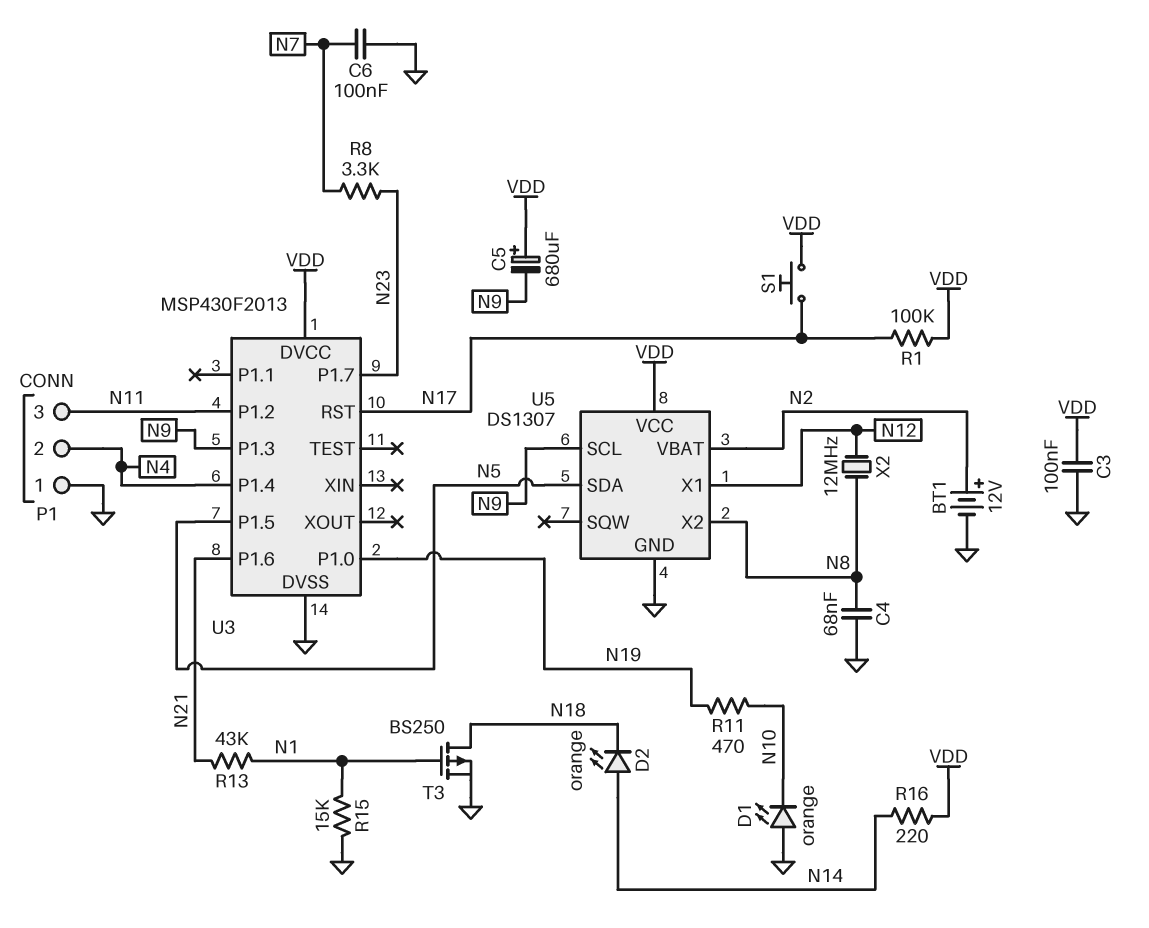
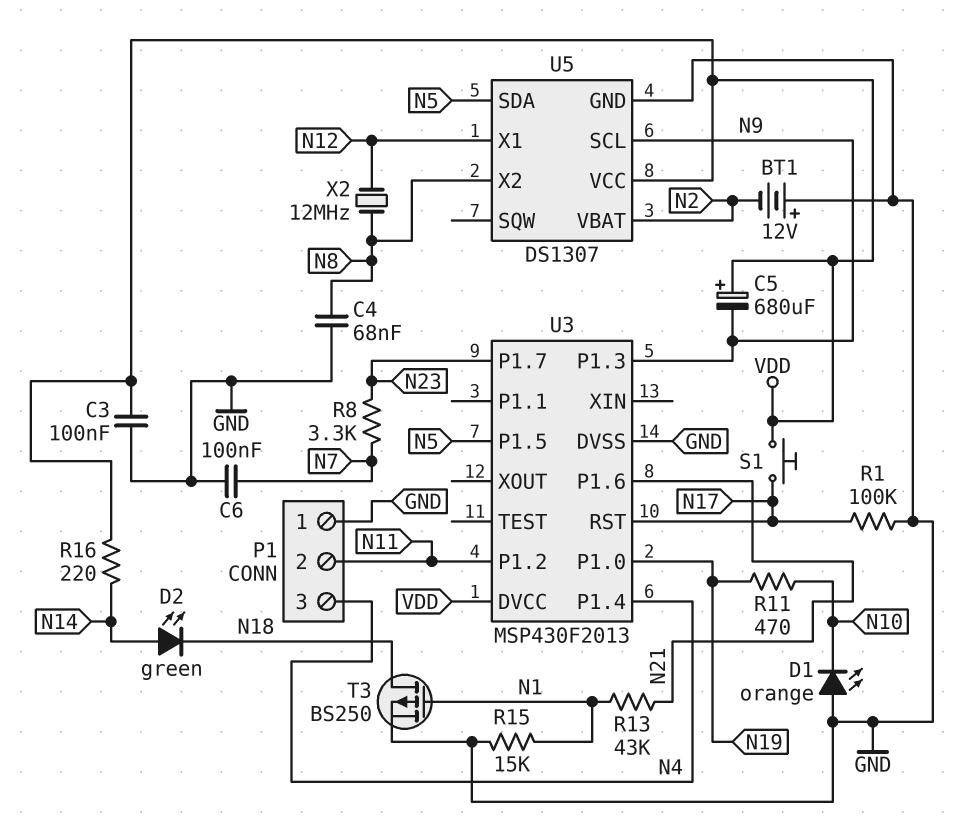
BT1: 12V (plus N2, minus GND) -> 12V (plus GND, minus N2)
D2: LED orange (A N14, K N18) -> LED green (A N14, K N18)
P1 pin 2: N4 -> N11
P1 pin 3: N11 -> N4
R1: 100k (N17, VDD) -> 100k (GND, N17)

